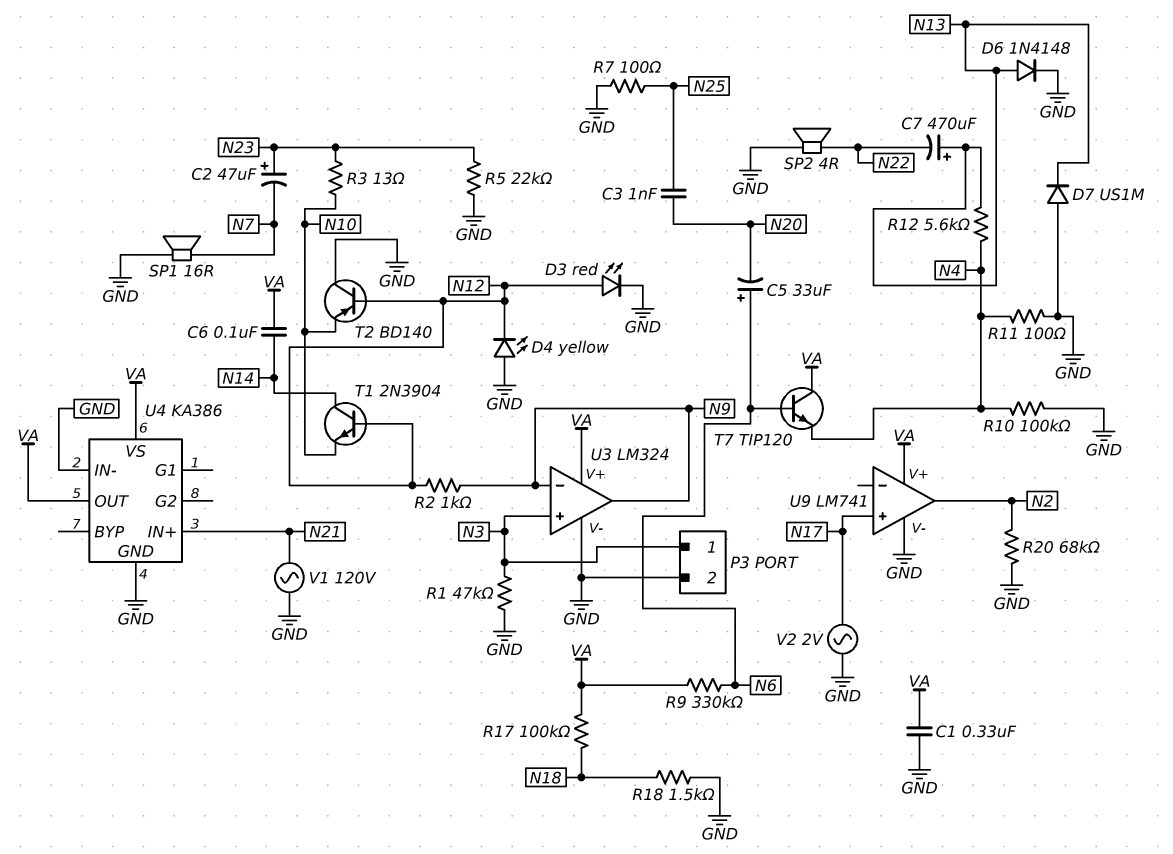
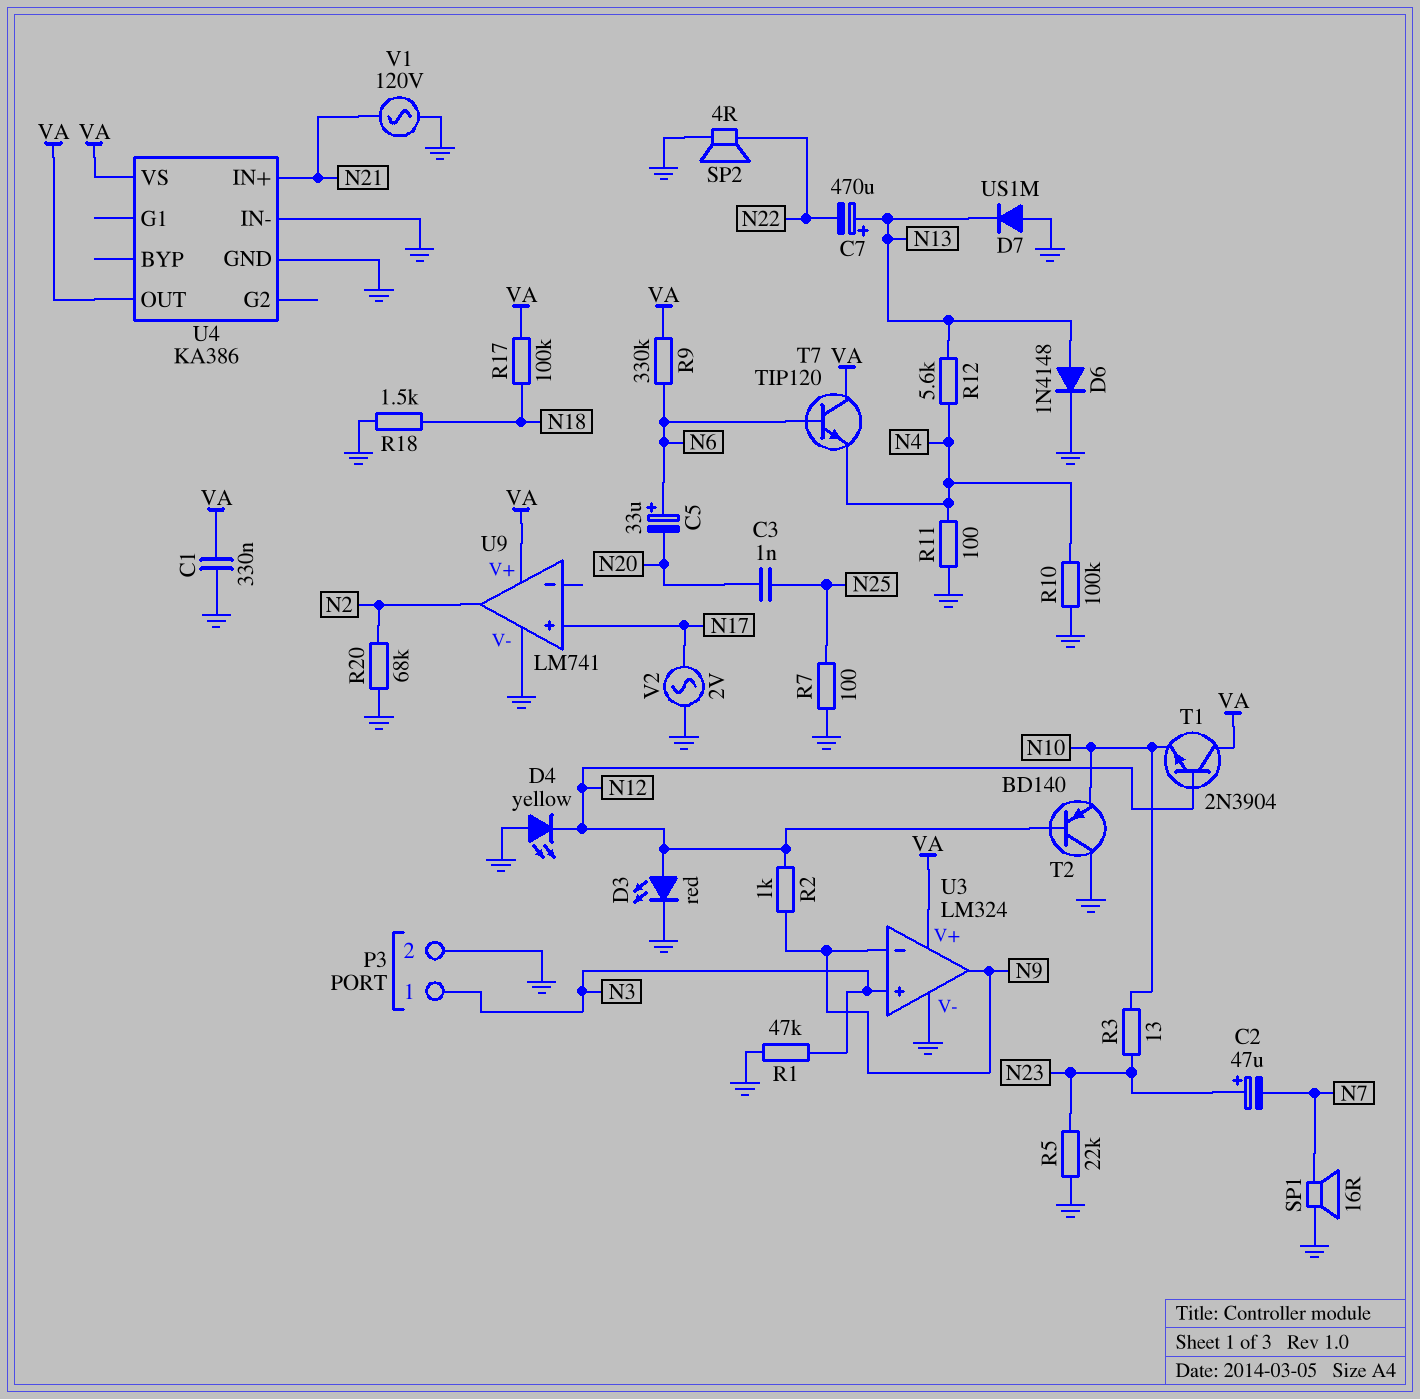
C6: 100nF (N14, VA) -> none
T1: NPN 2N3904 (B N12, C N14, E N10) -> NPN 2N3904 (B N12, C VA, E N10)

